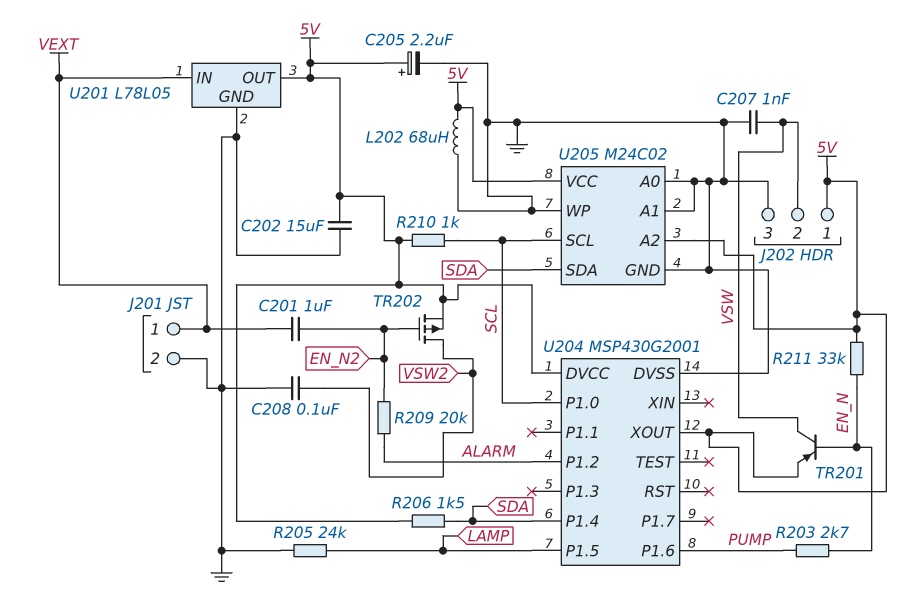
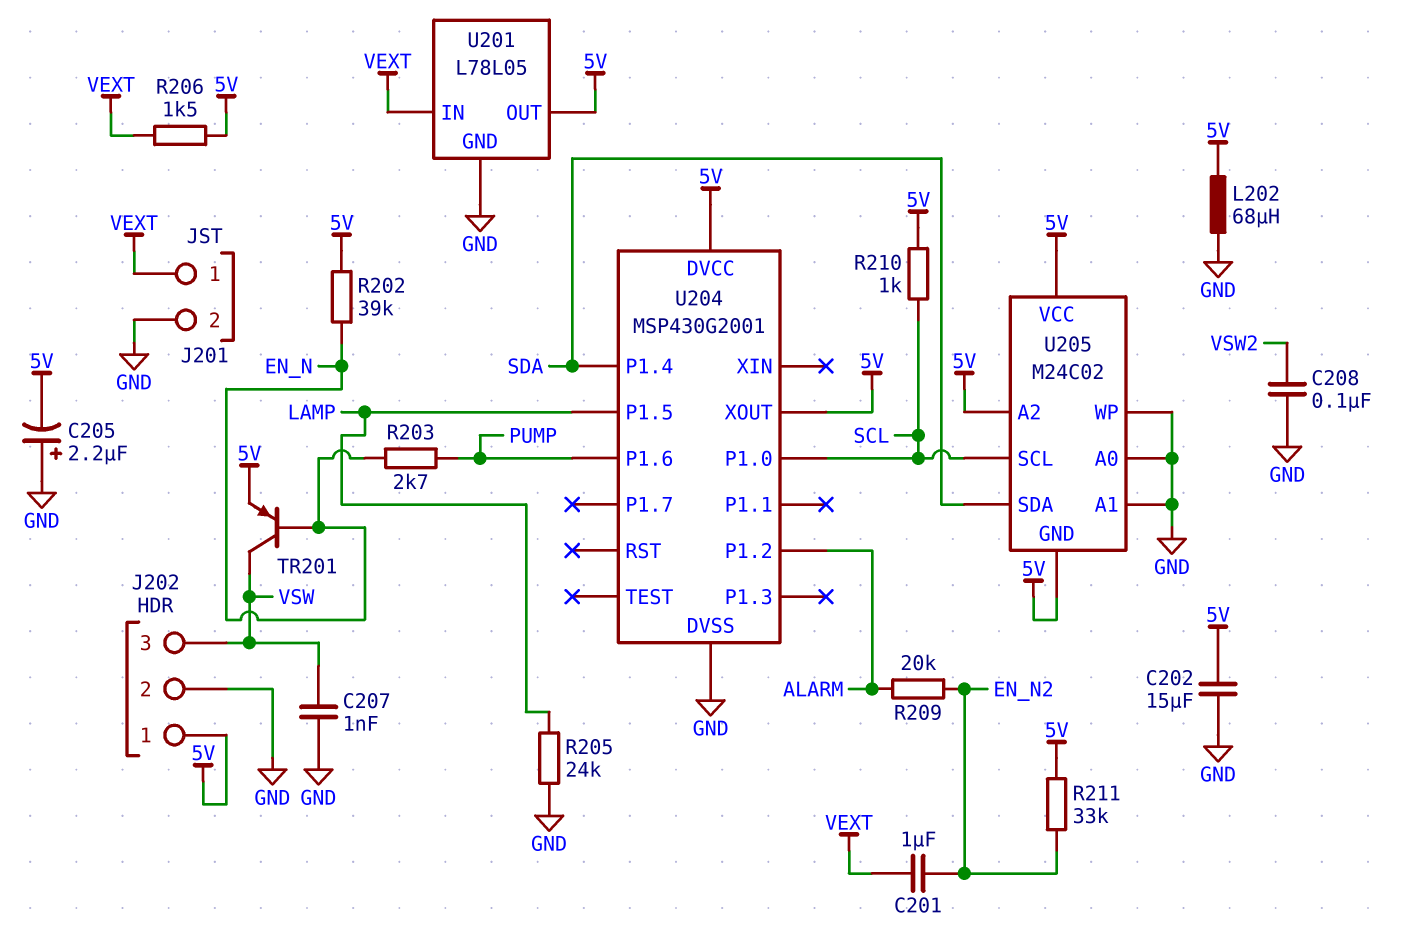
C205: 2.2uF (plus 5V, minus GND) -> 2.2uF (plus GND, minus 5V)
J202 pin 2: VSW -> GND
J202 pin 3: GND -> VSW
R202: none -> 39k (5V, EN_N)
R206: 1.5k (5V, SDA) -> 1.5k (5V, VEXT)
R211: 33k (5V, EN_N) -> 33k (5V, EN_N2)
TR202: PMOS (G EN_N2, D VSW2, S 5V) -> none
U205 pin GND: GND -> 5V

